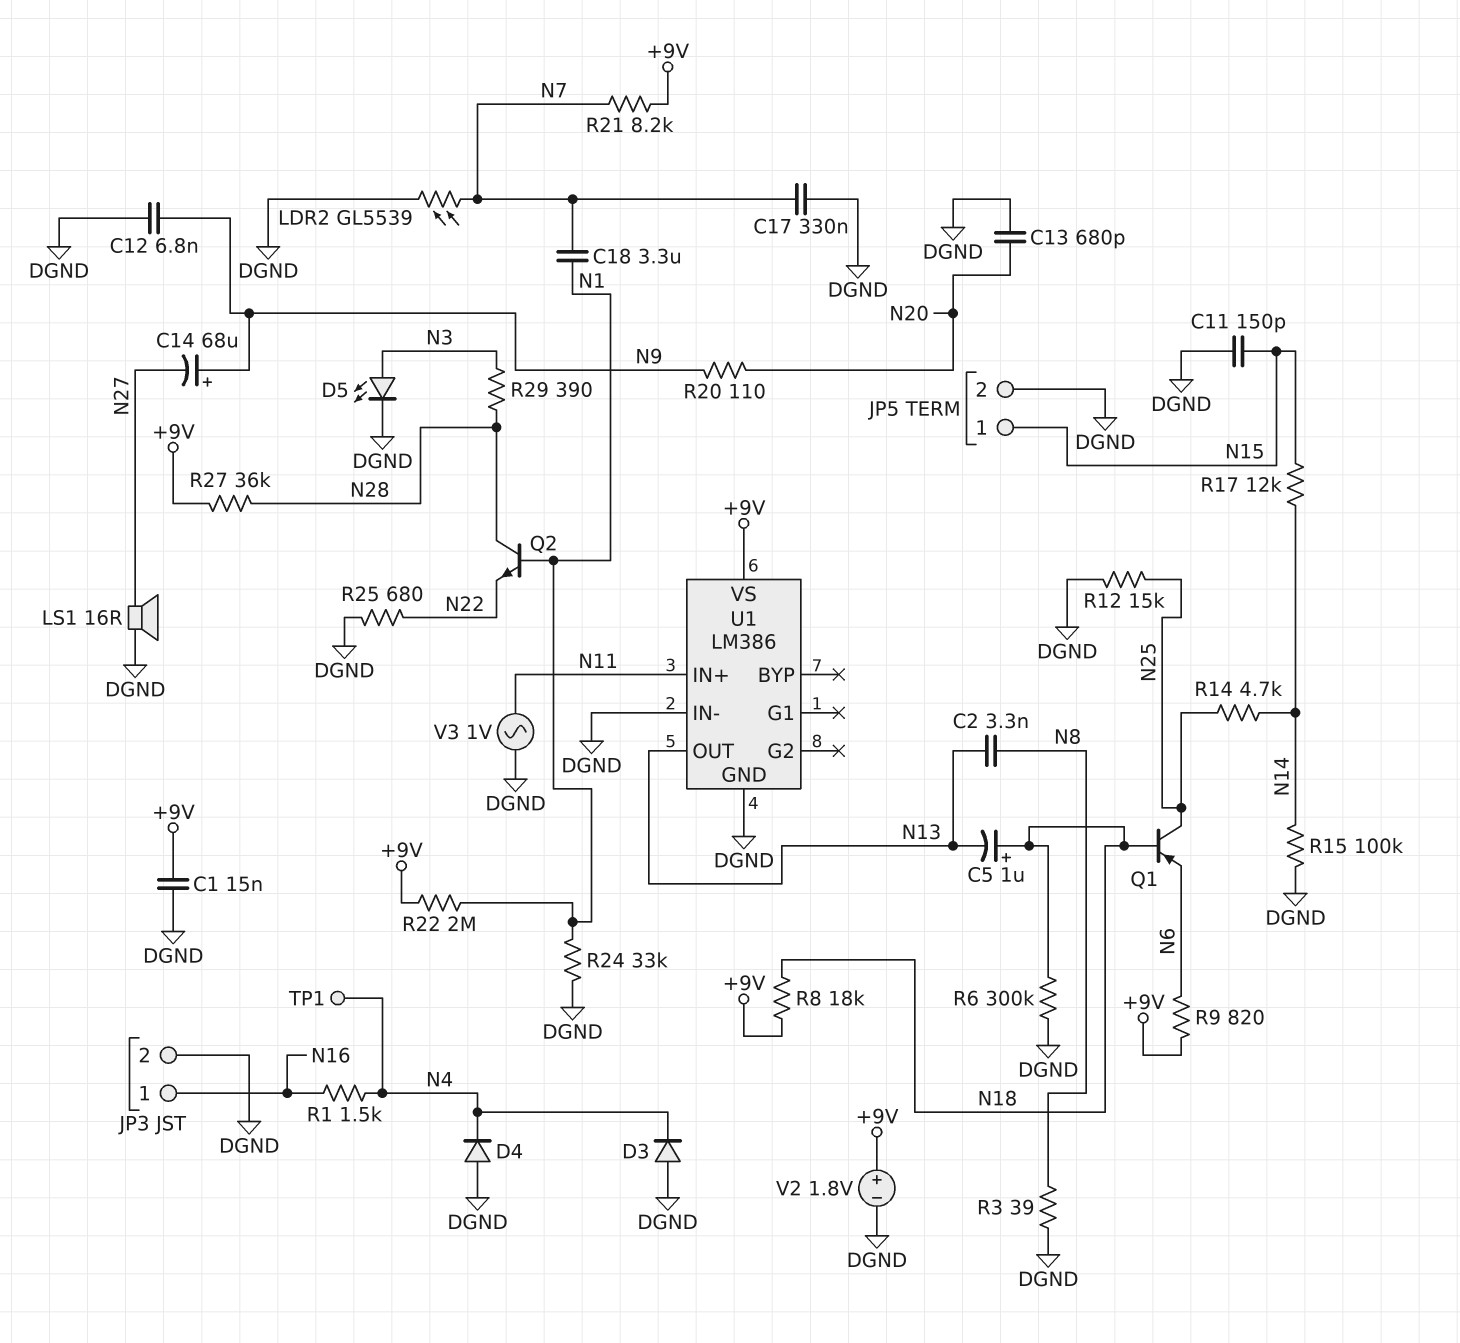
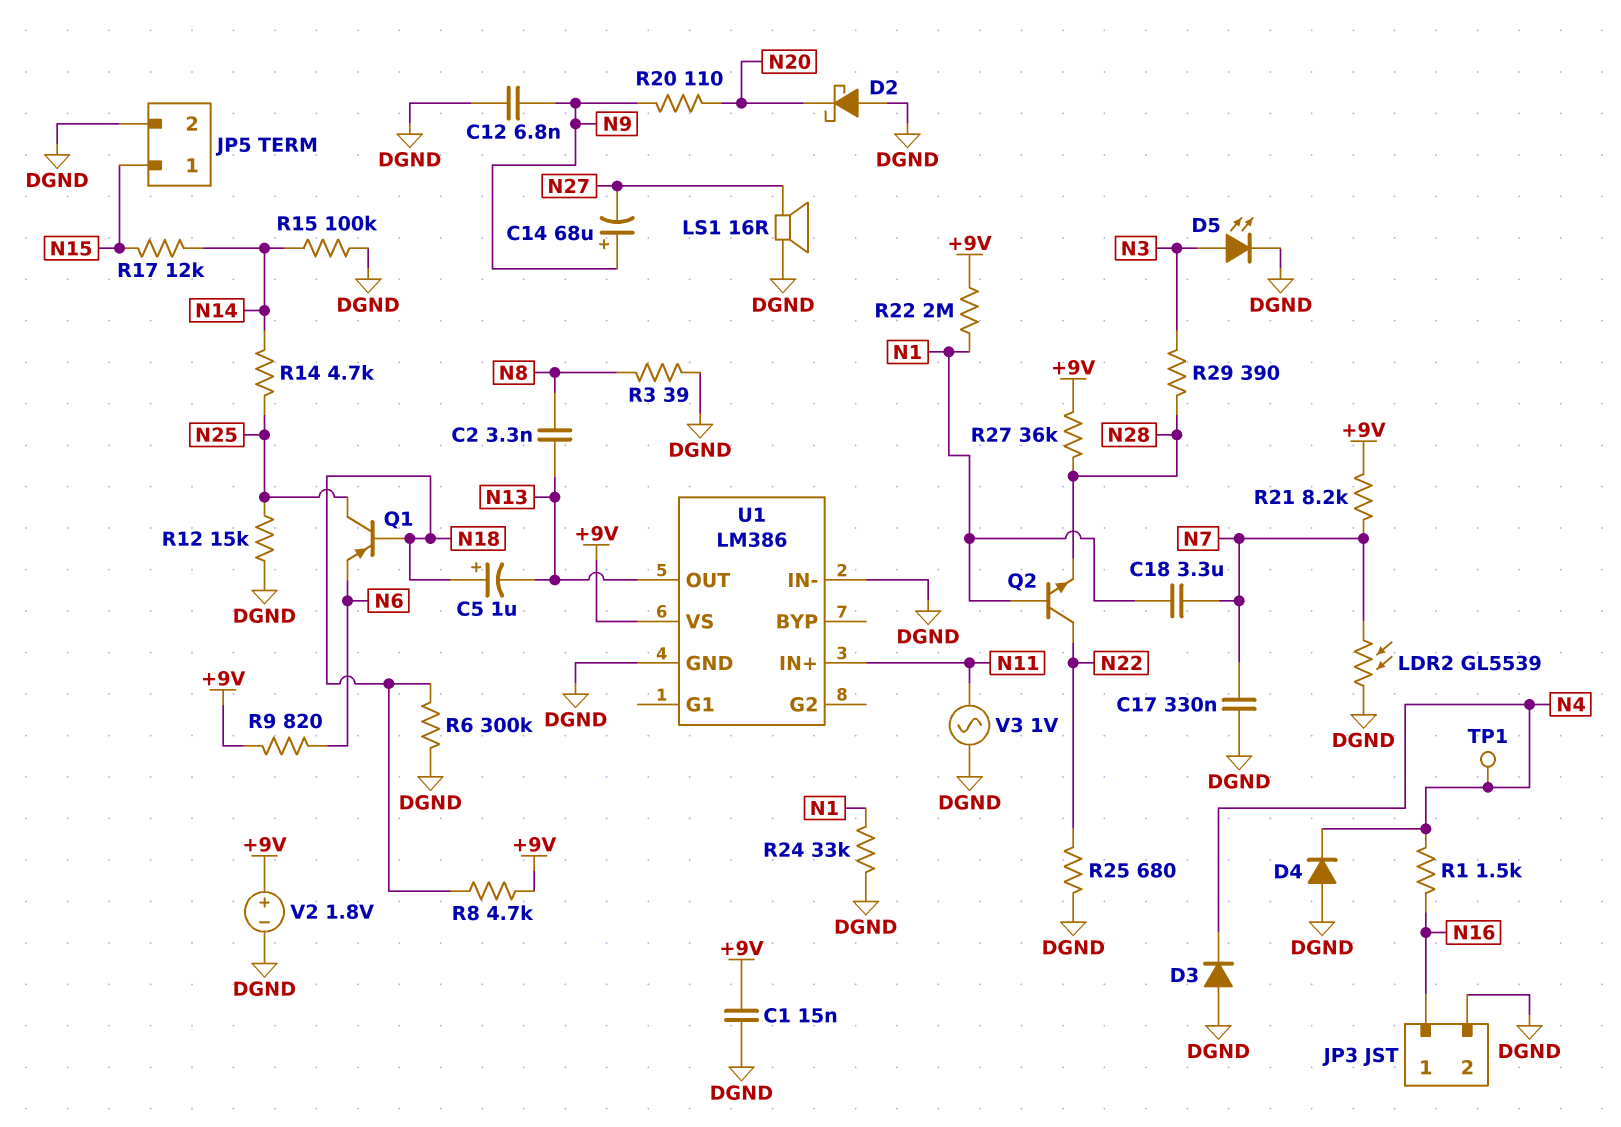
C11: 150pF (DGND, N15) -> none
C13: 680pF (DGND, N20) -> none
D2: none -> schottky (A DGND, K N20)
Q2: NPN (B N1, C N28, E N22) -> NPN (B N1, C N22, E N28)
R8: 18k (+9V, N18) -> 4.7k (+9V, N18)

